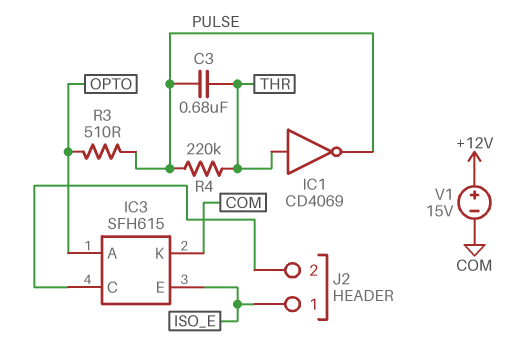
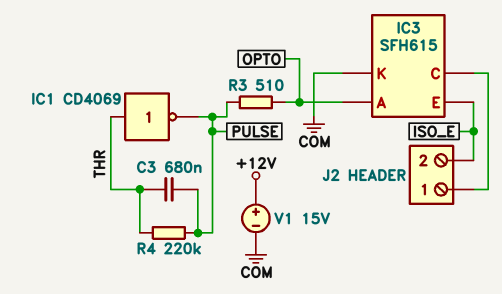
J2 pin 1: ISO_E -> IC3/C
J2 pin 2: IC3/C -> ISO_E

